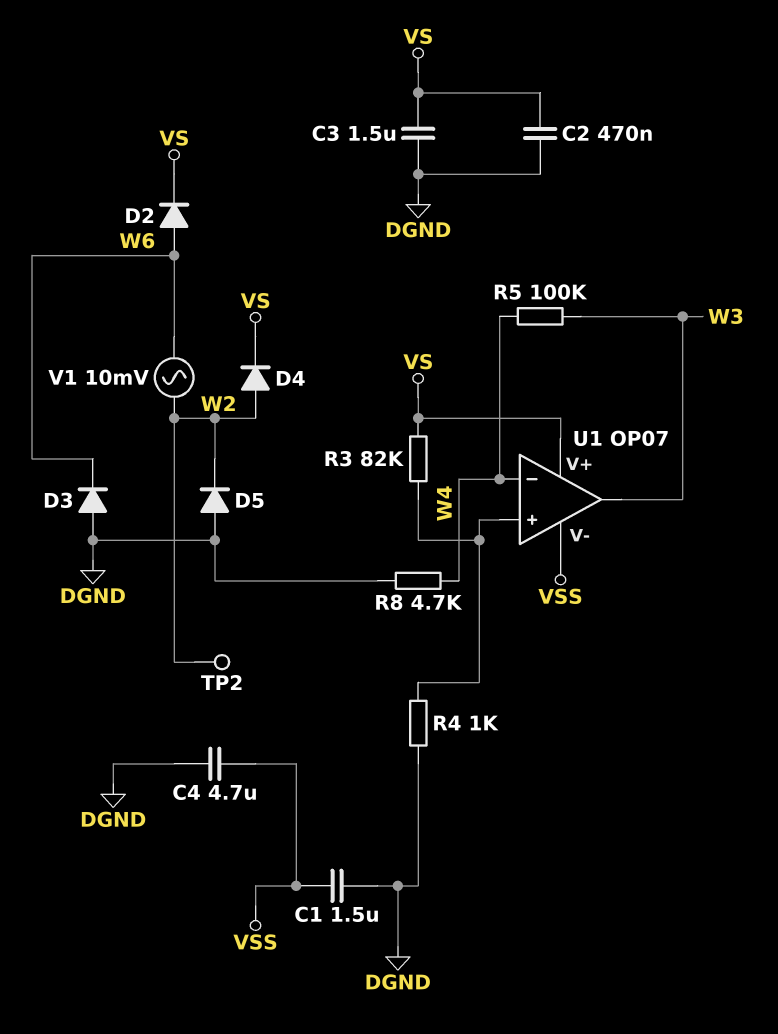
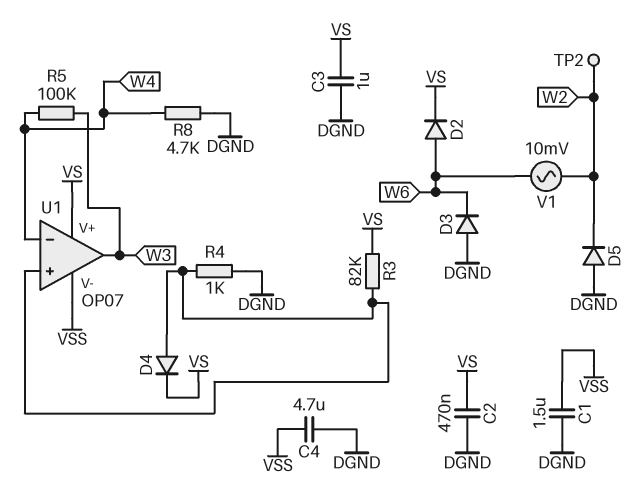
C3: 1.5uF (DGND, VS) -> 1uF (DGND, VS)
D4: diode (A W2, K VS) -> diode (A U1/in+, K VS)

